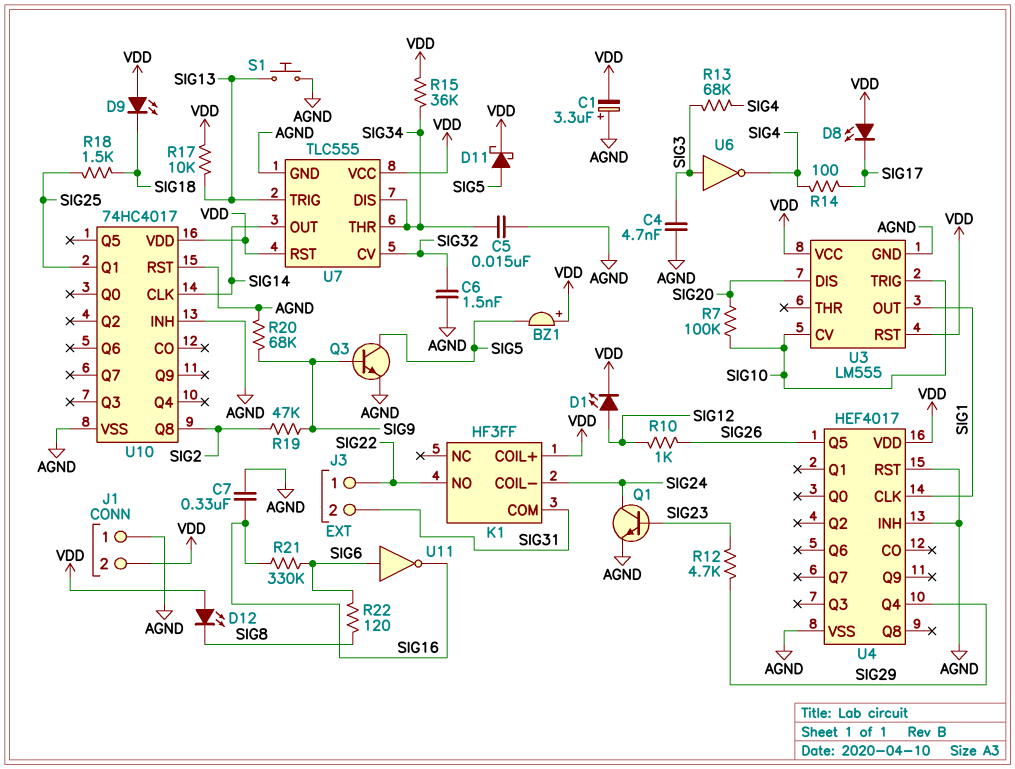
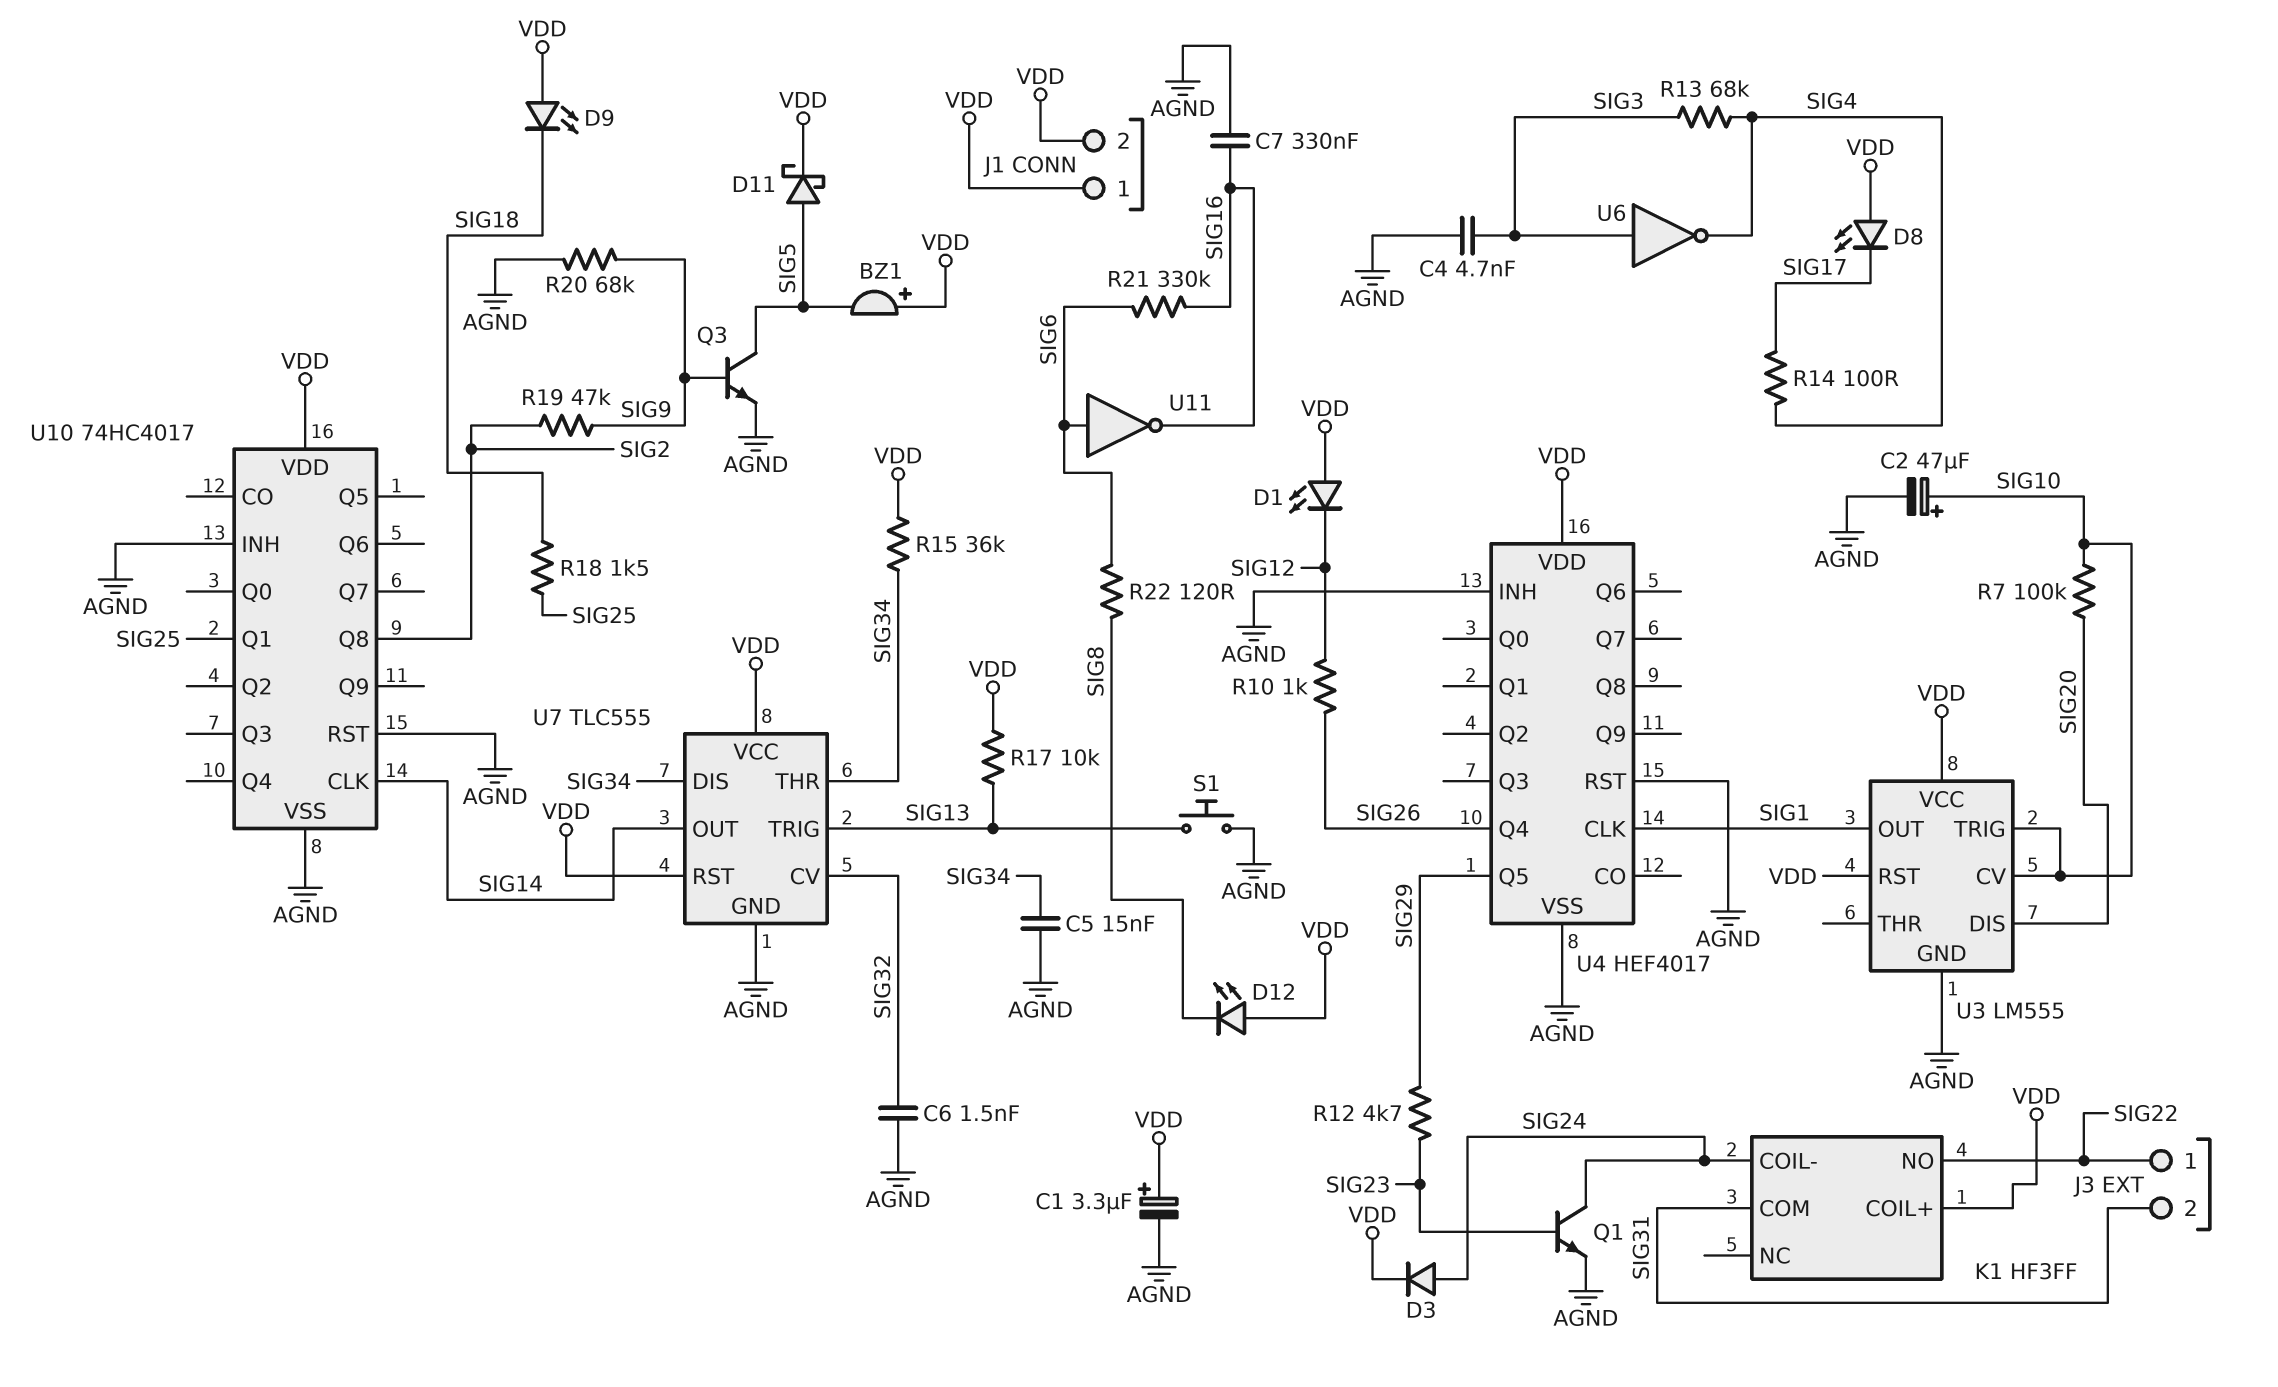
C1: 3.3uF (plus AGND, minus VDD) -> 3.3uF (plus VDD, minus AGND)
C2: none -> 47uF (plus SIG10, minus AGND)
D1: LED (A SIG12, K VDD) -> LED (A VDD, K SIG12)
D3: none -> diode (A SIG24, K VDD)
J1 pin 1: AGND -> VDD
U4 pin Q4: SIG29 -> SIG26
U4 pin Q5: SIG26 -> SIG29

